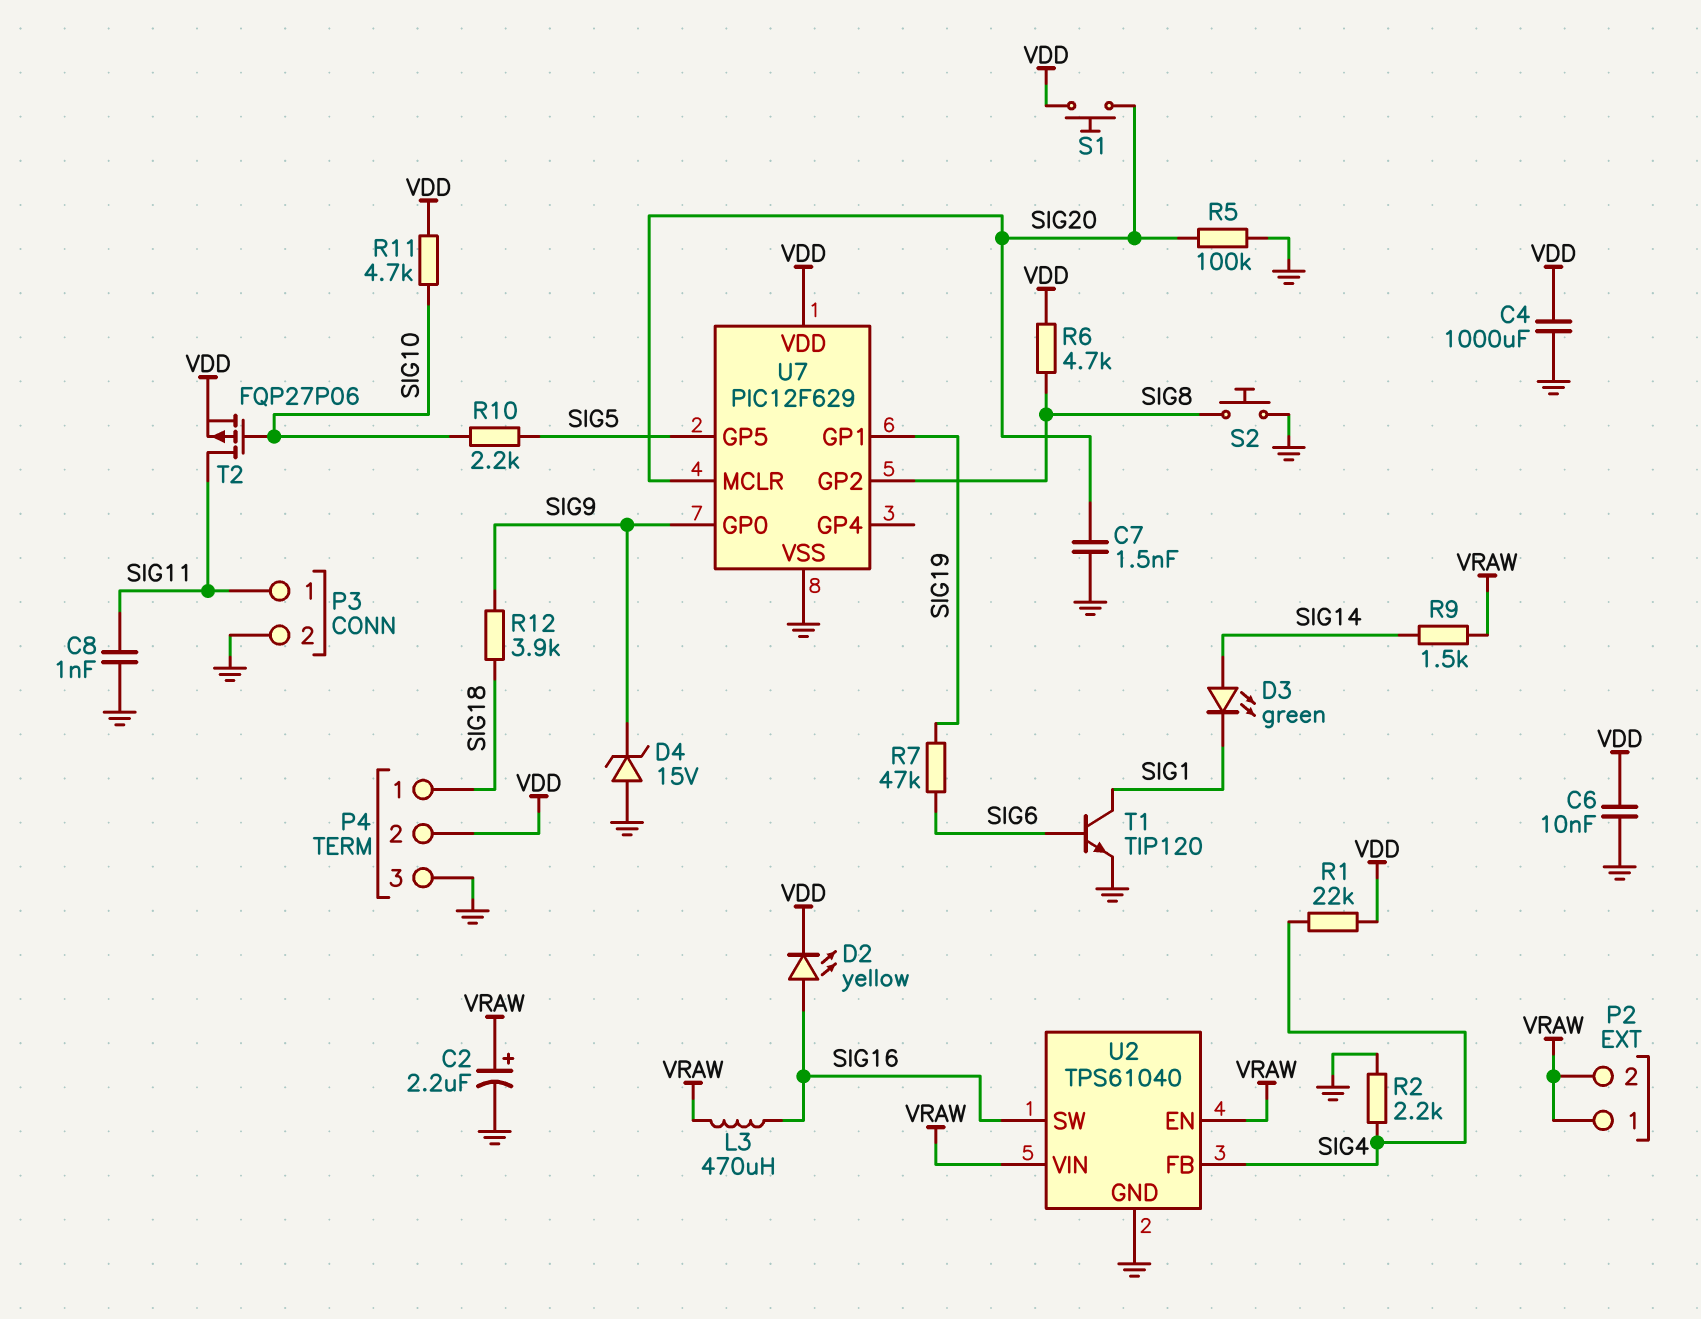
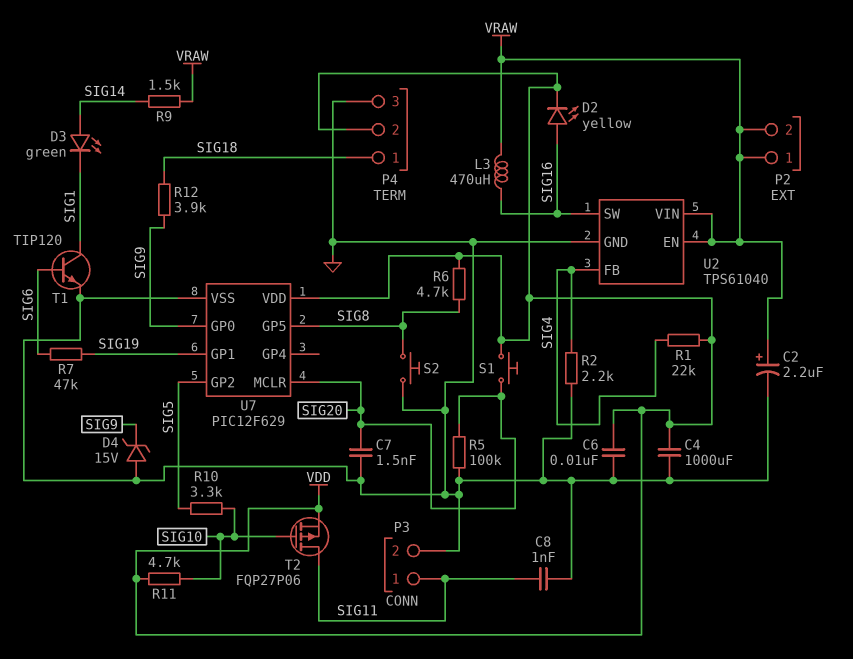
R10: 2.2k (SIG5, SIG10) -> 3.3k (SIG5, SIG10)
U7 pin GP2: SIG8 -> SIG5
U7 pin GP5: SIG5 -> SIG8

